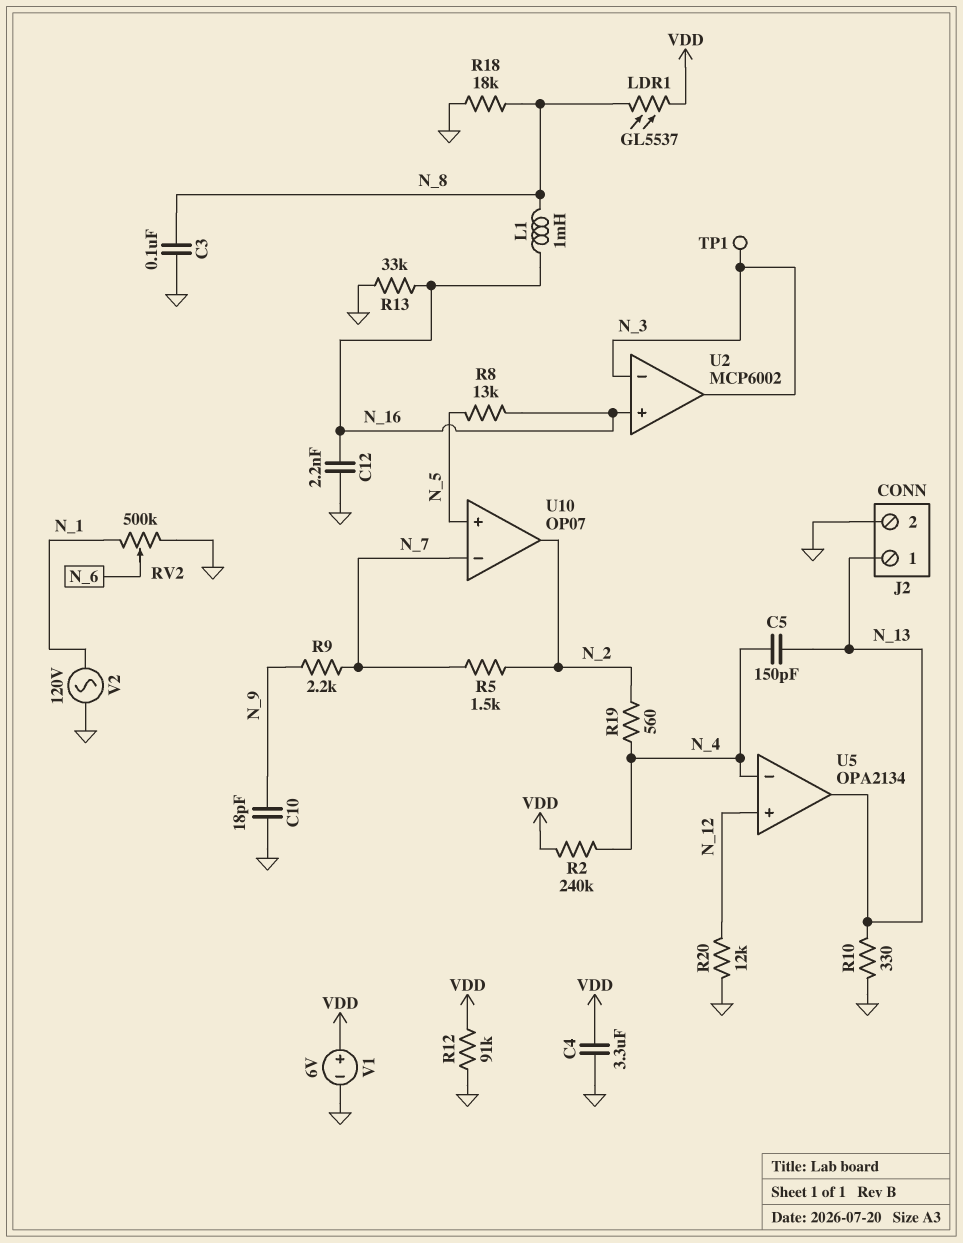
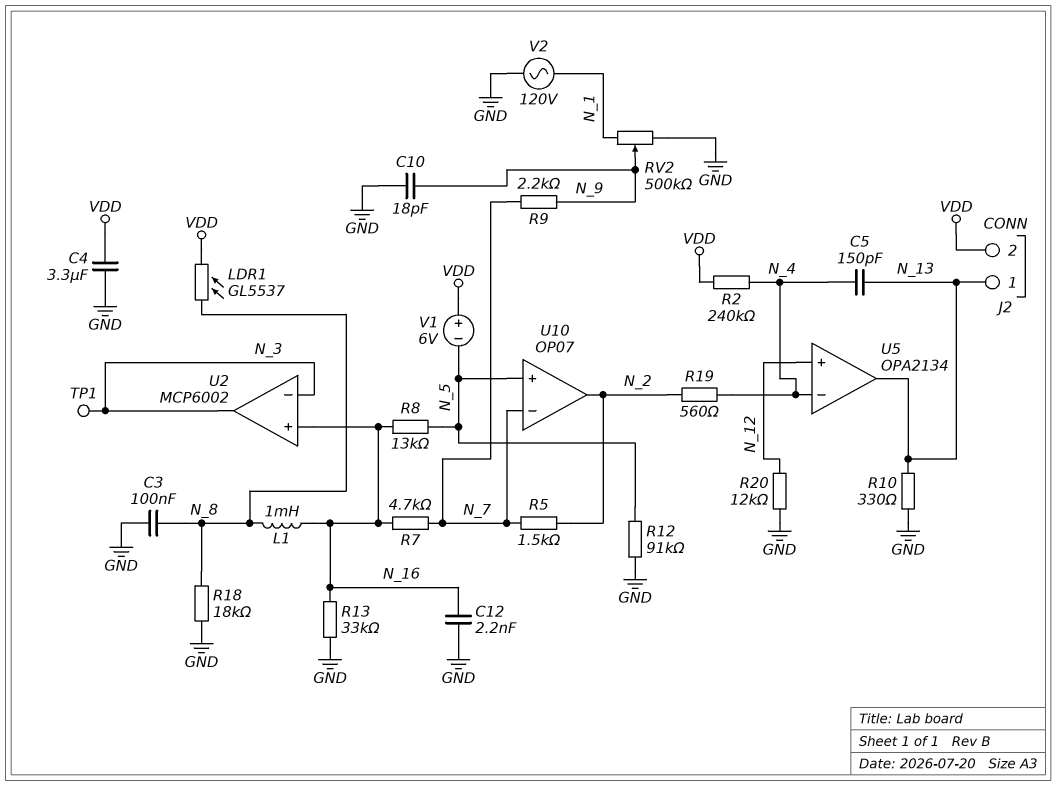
J2 pin 2: GND -> VDD
R7: none -> 4.7k (N_7, N_16)
R12: 91k (GND, VDD) -> 91k (GND, N_5)
RV2: 500k (GND, N_1, wiper N_6) -> 500k (GND, N_1, wiper N_9)
V1: 6V (plus VDD, minus GND) -> 6V (plus VDD, minus N_5)

